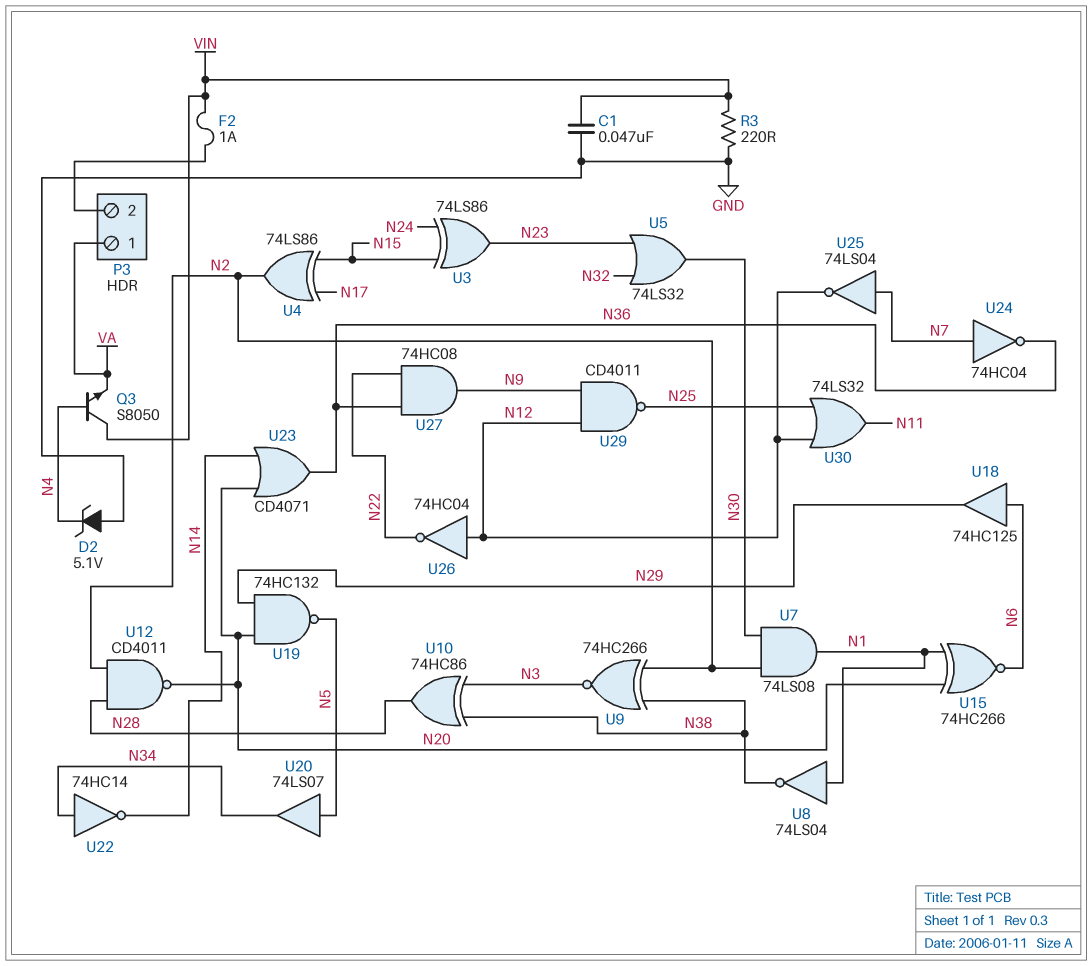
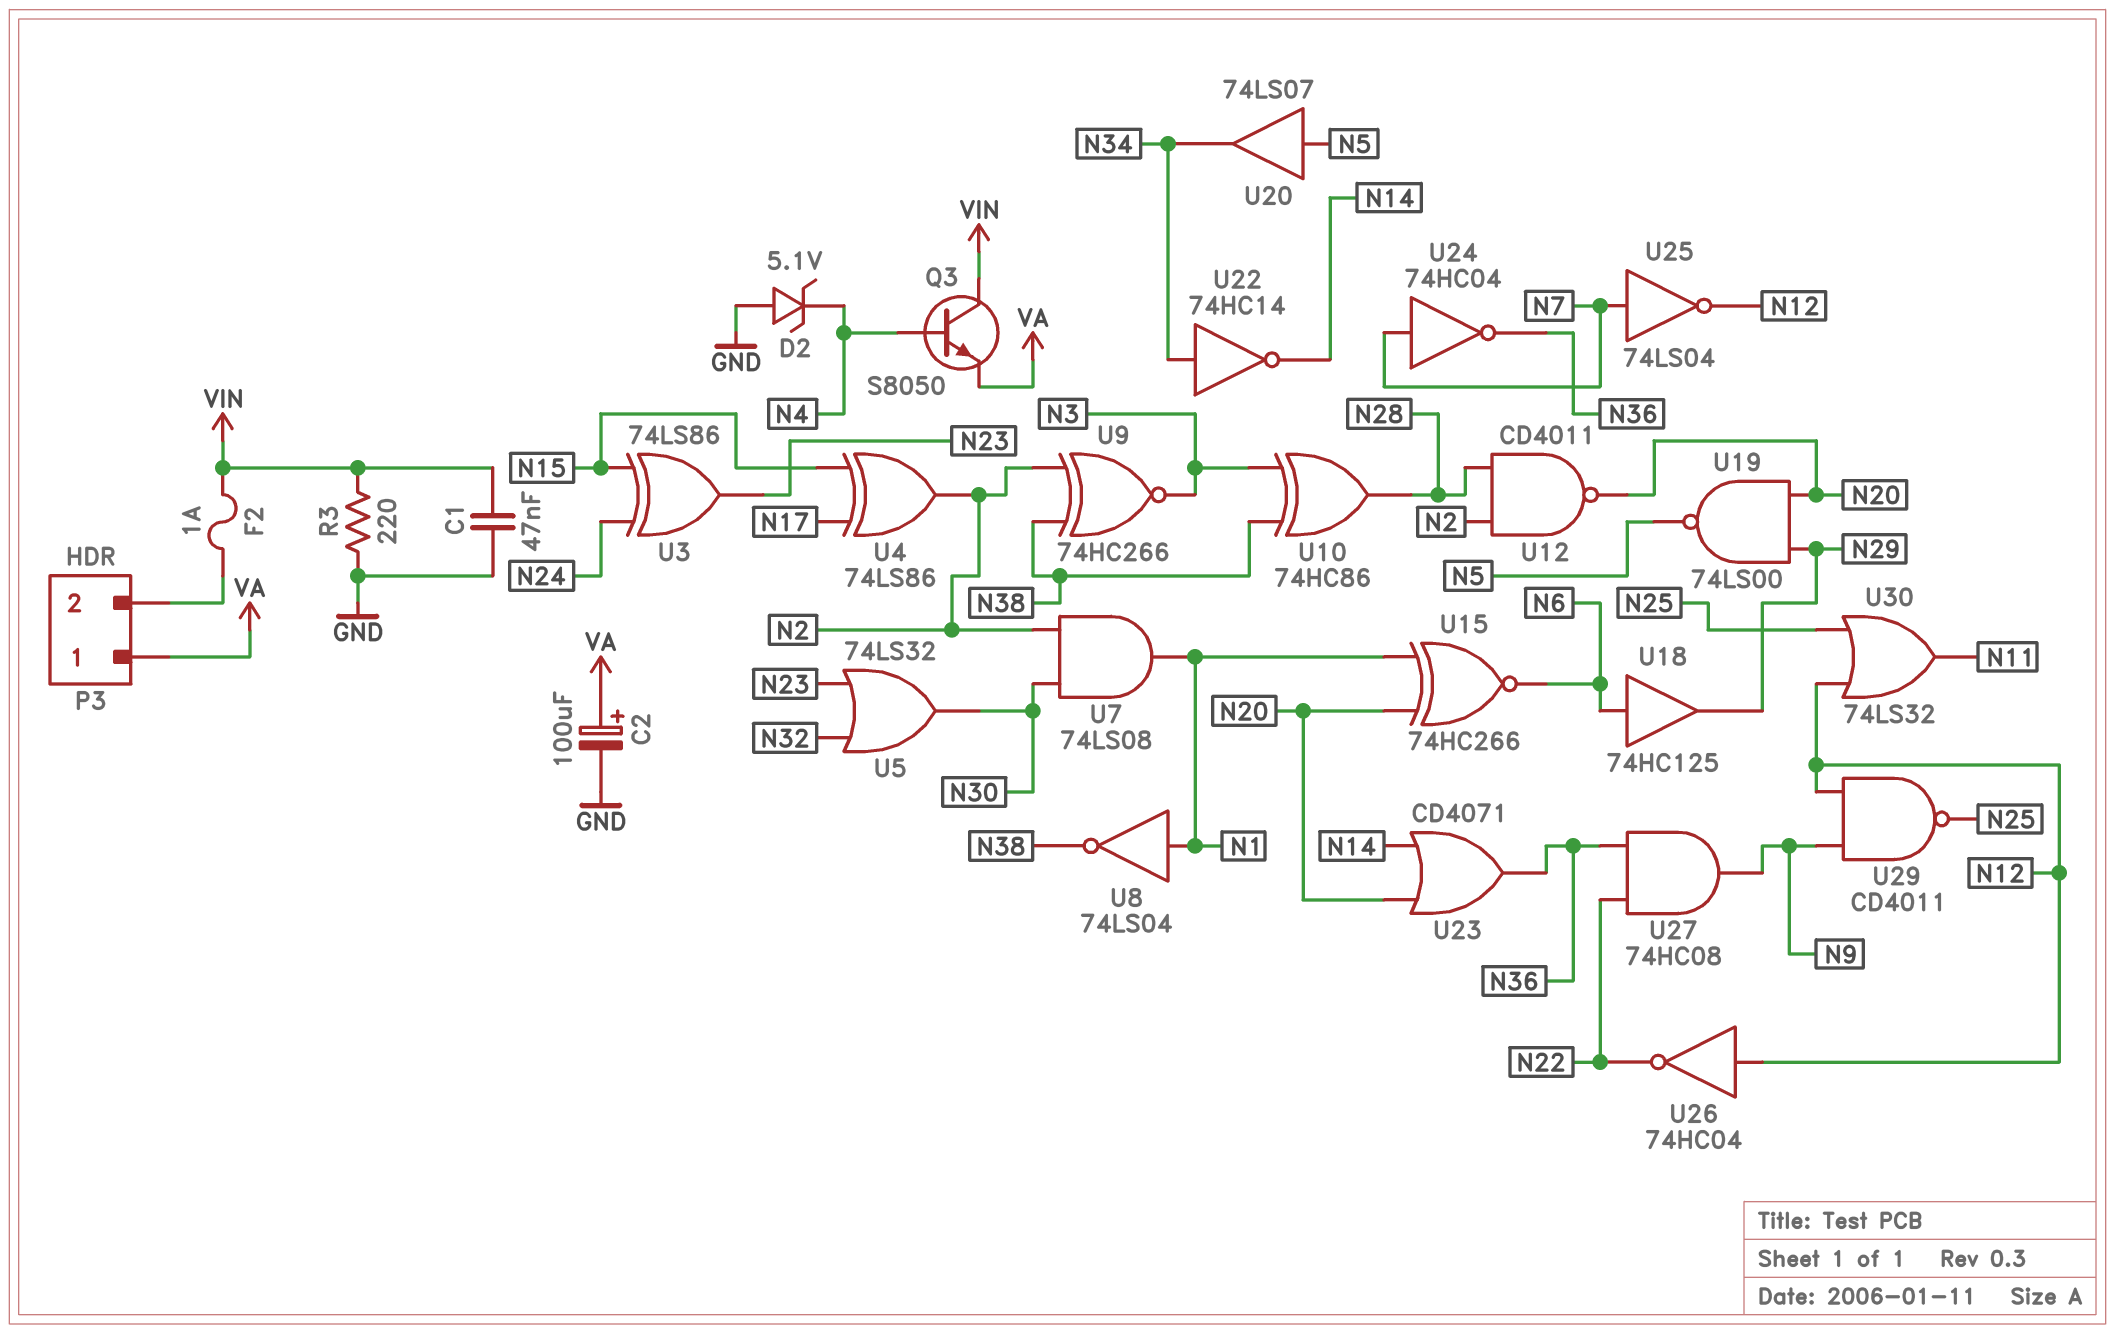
C2: none -> 100uF (plus VA, minus GND)
U19: NAND 74HC132 (in N20, in N29, out N5) -> NAND 74LS00 (in N20, in N29, out N5)

